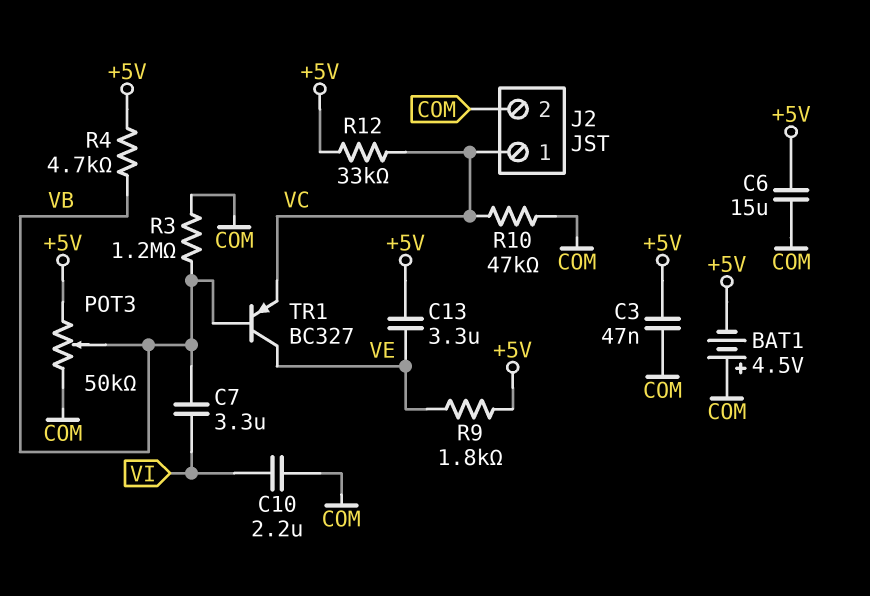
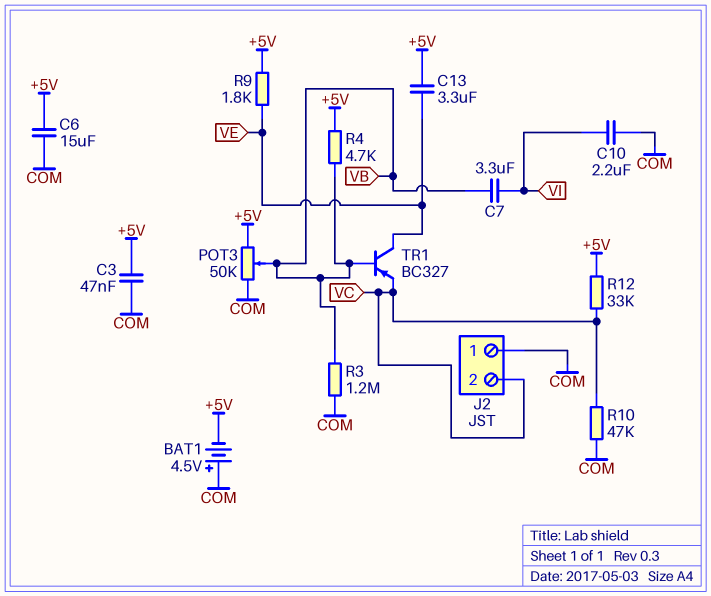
J2 pin 1: VC -> COM
J2 pin 2: COM -> VC

